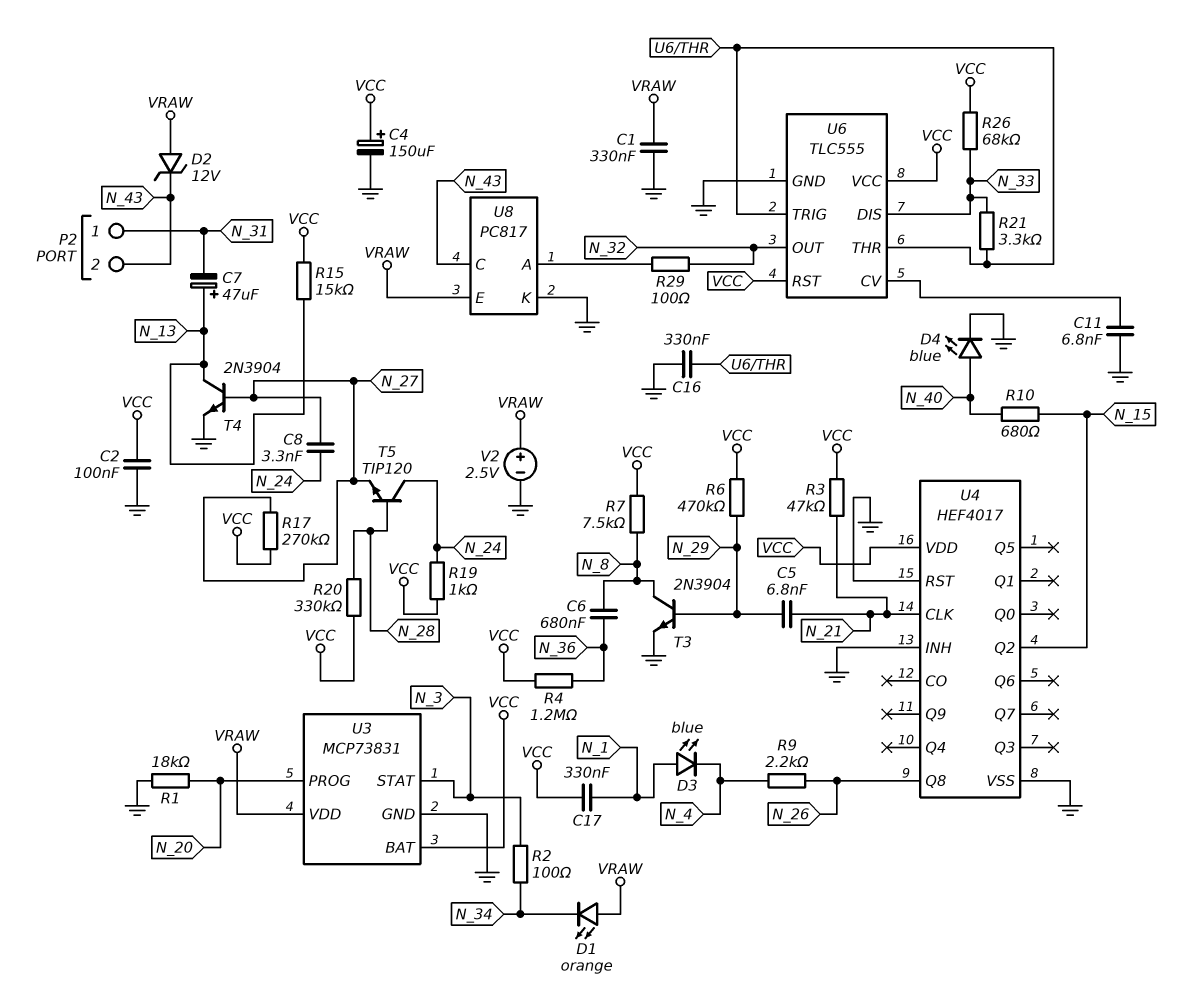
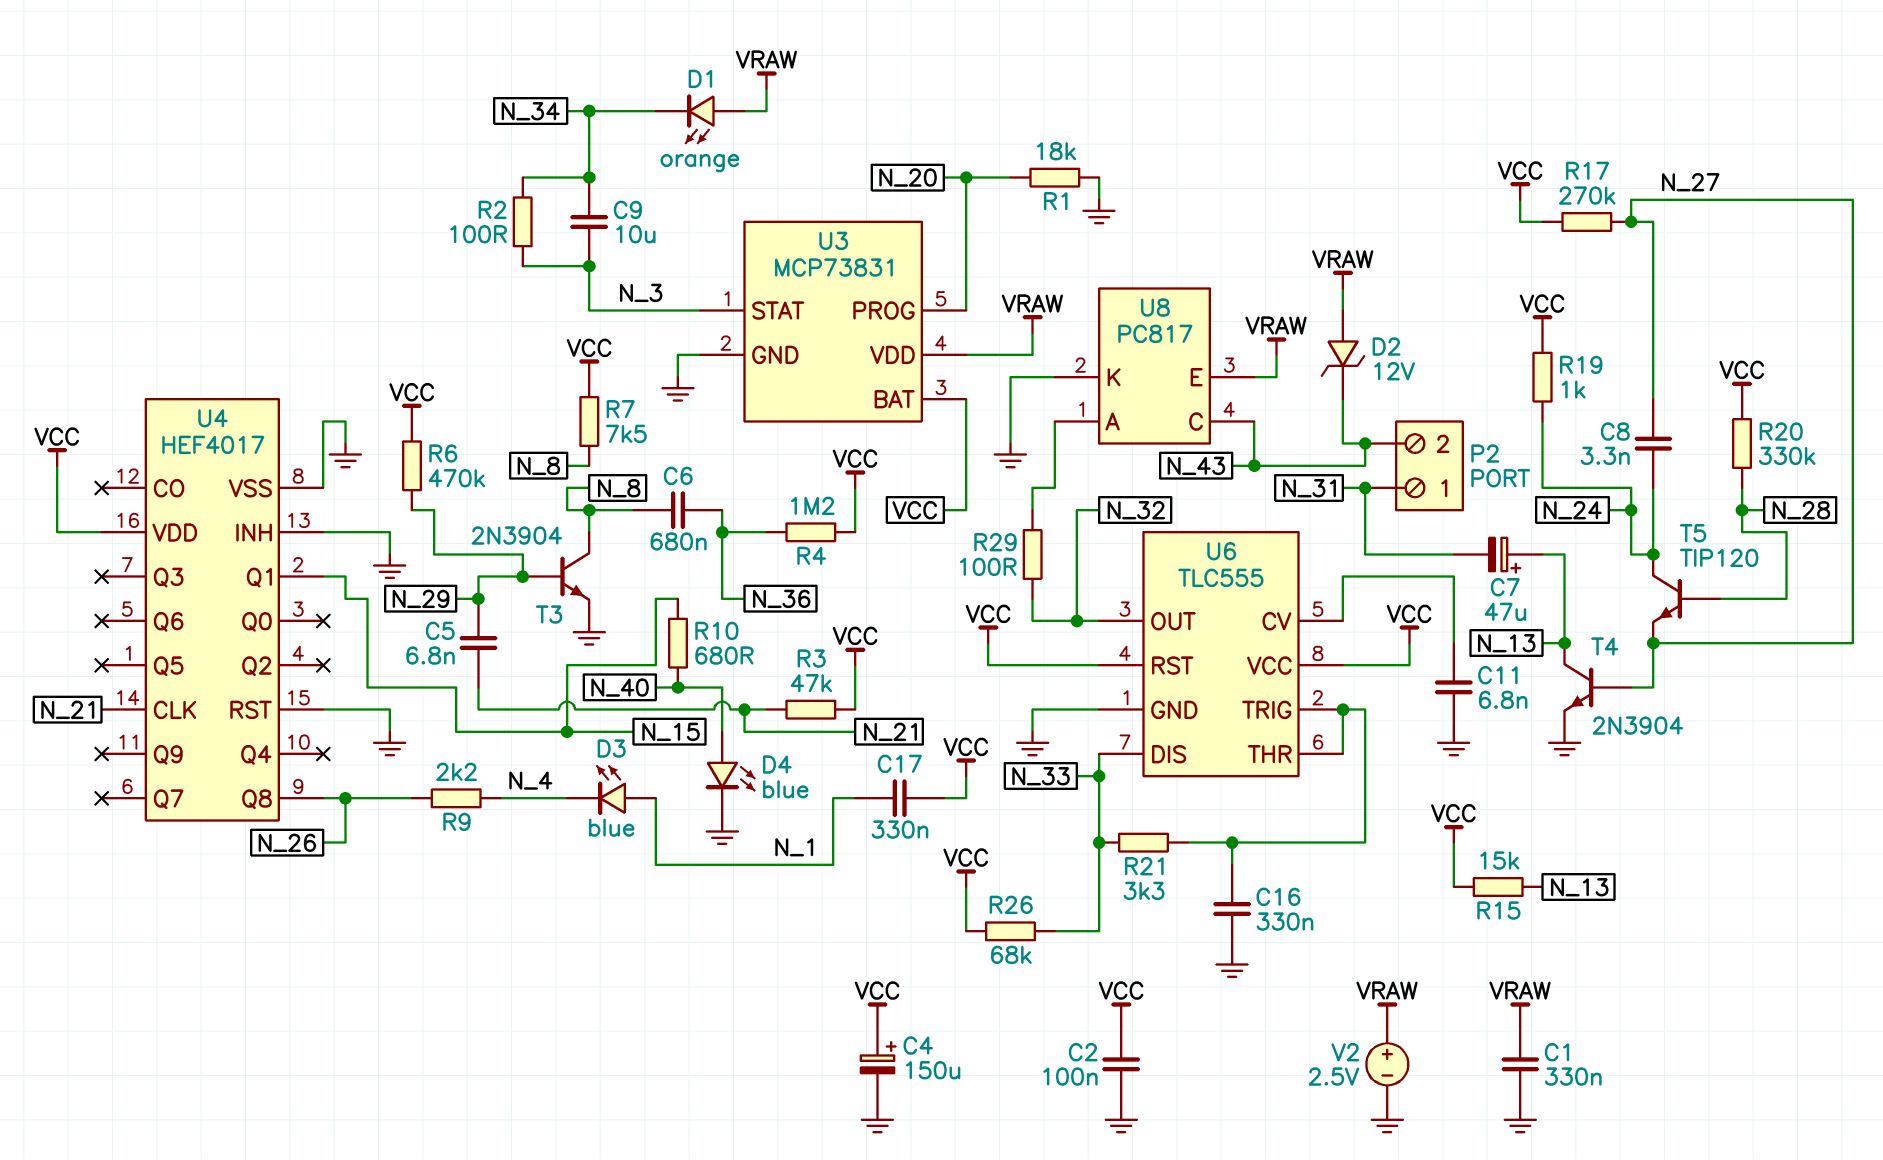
C9: none -> 10uF (N_3, N_34)
U4 pin Q1: none -> N_15
U4 pin Q2: N_15 -> none

